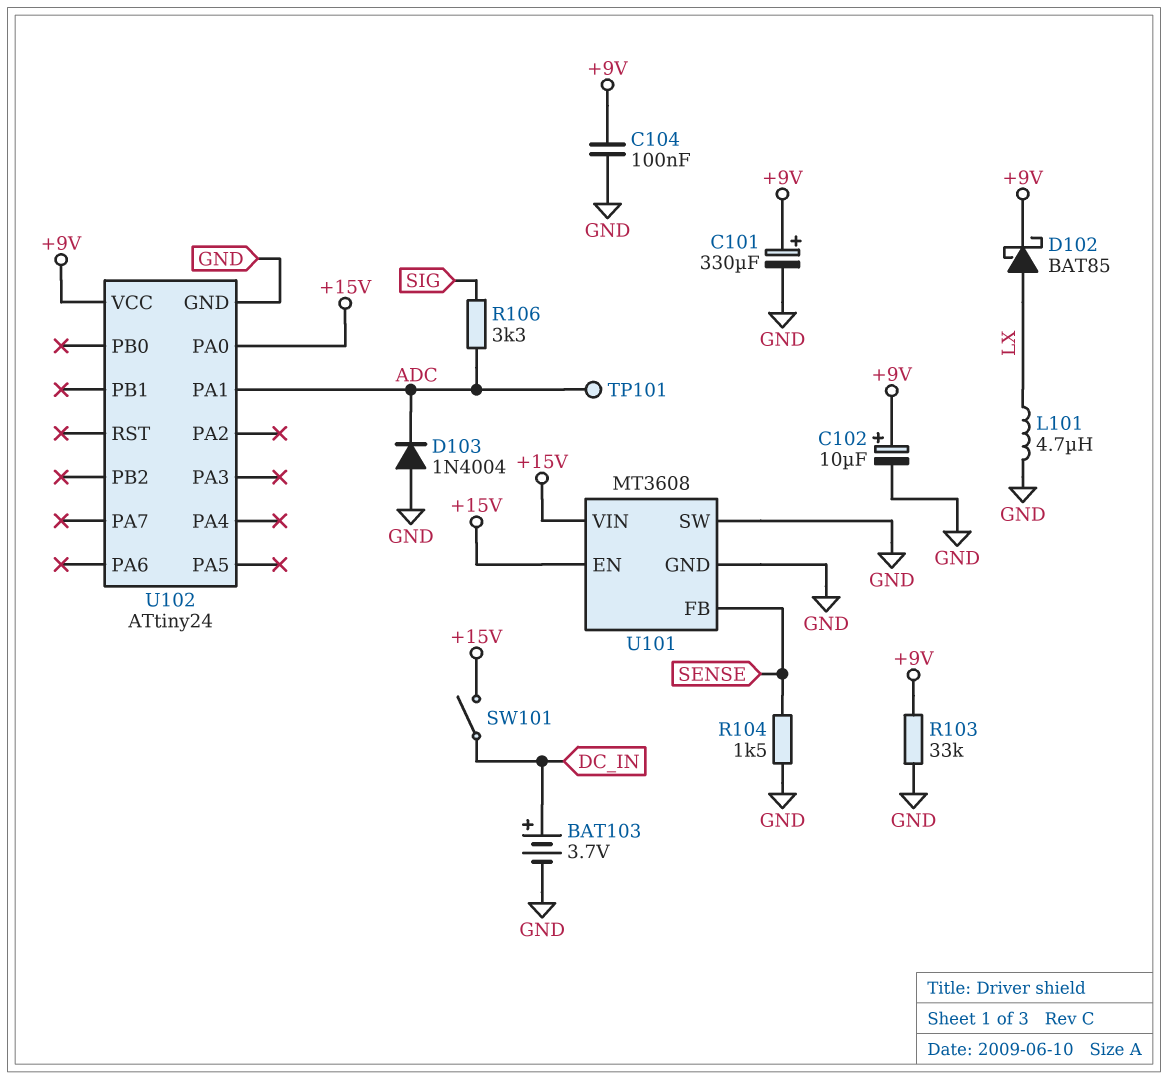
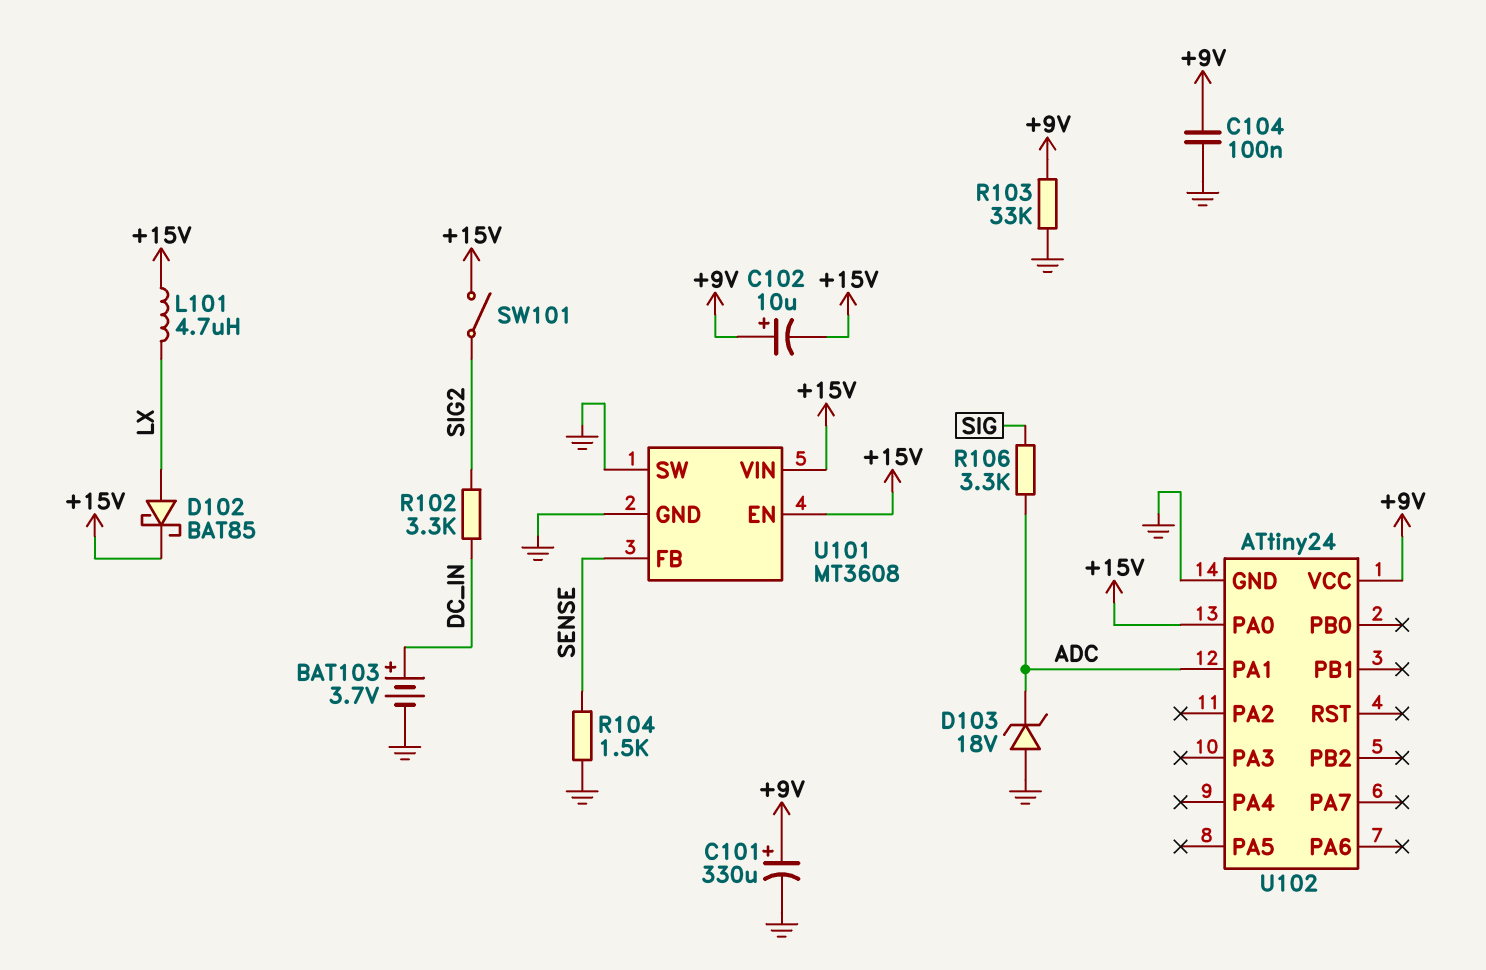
C102: 10uF (plus +9V, minus GND) -> 10uF (plus +9V, minus +15V)
D102: schottky BAT85 (A LX, K +9V) -> schottky BAT85 (A LX, K +15V)
D103: diode 1N4004 (A GND, K ADC) -> zener 18V (A GND, K ADC)
L101: 4.7uH (GND, LX) -> 4.7uH (+15V, LX)
R102: none -> 3.3k (DC_IN, SIG2)
SW101: switch (+15V, DC_IN) -> switch (+15V, SIG2)
TP101: test point (ADC) -> none

